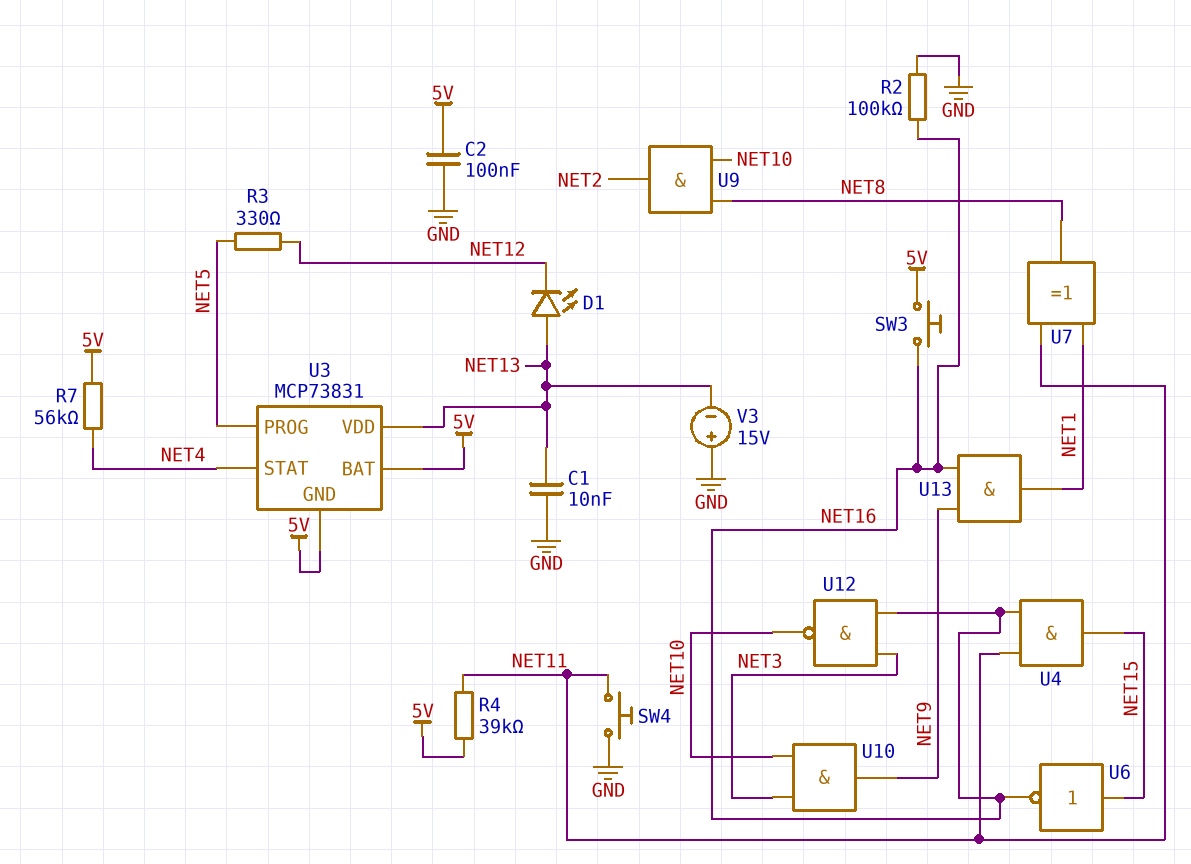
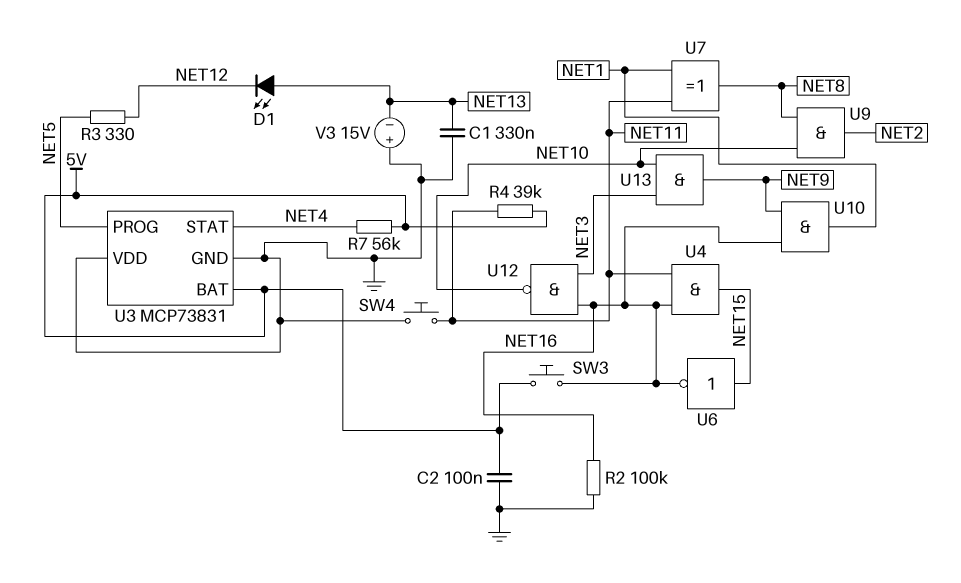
C1: 10nF (GND, NET13) -> 330nF (GND, NET13)
U3 pin GND: 5V -> GND
U3 pin VDD: NET13 -> GND
U10: AND (in NET3, in NET10, out NET9) -> AND (in NET9, in NET16, out NET1)
U13: AND (in NET9, in NET16, out NET1) -> AND (in NET3, in NET10, out NET9)

